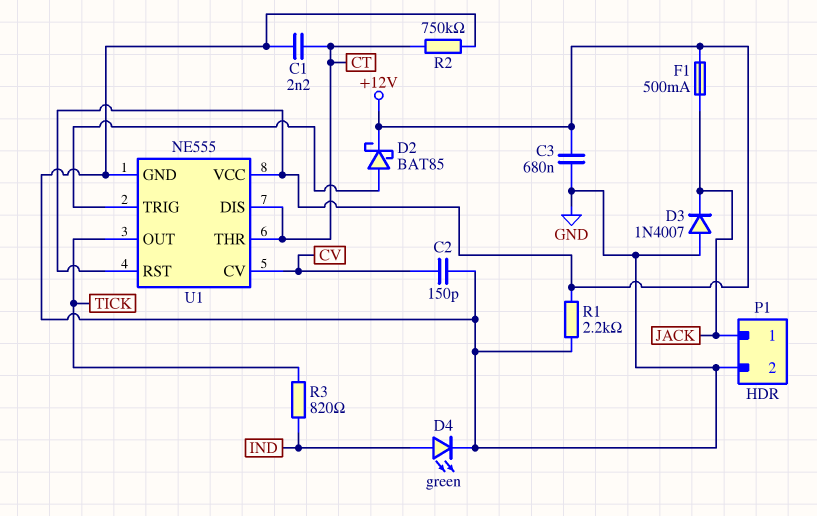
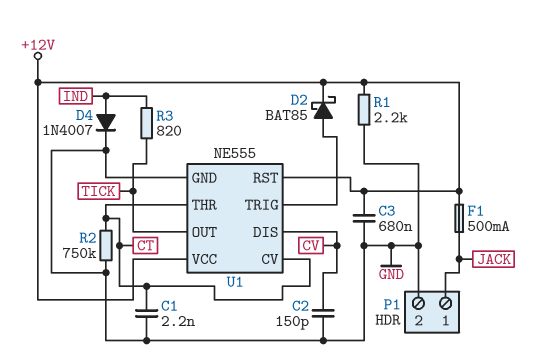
D3: diode 1N4007 (A GND, K JACK) -> none
D4: LED green (A IND, K GND) -> diode 1N4007 (A IND, K GND)
U1 pin CV: CV -> CT
U1 pin DIS: CT -> CV

